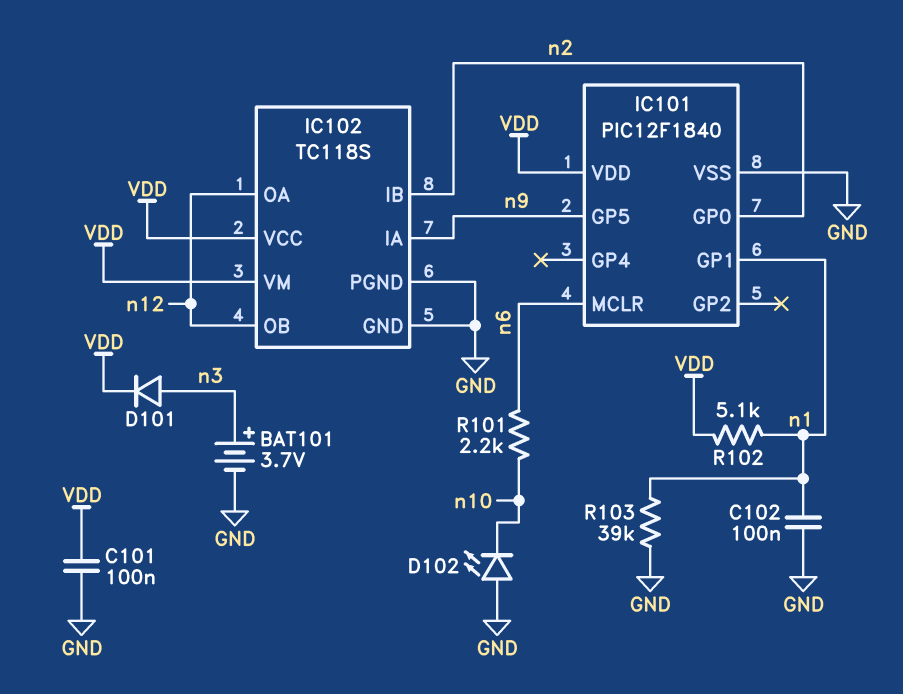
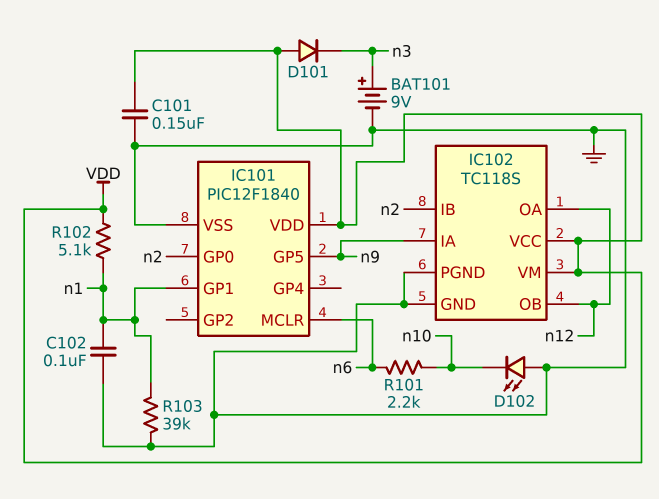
BAT101: 3.7V (plus n3, minus GND) -> 9V (plus n3, minus GND)
C101: 100nF (GND, VDD) -> 150nF (GND, VDD)
D101: diode (A n3, K VDD) -> diode (A VDD, K n3)

